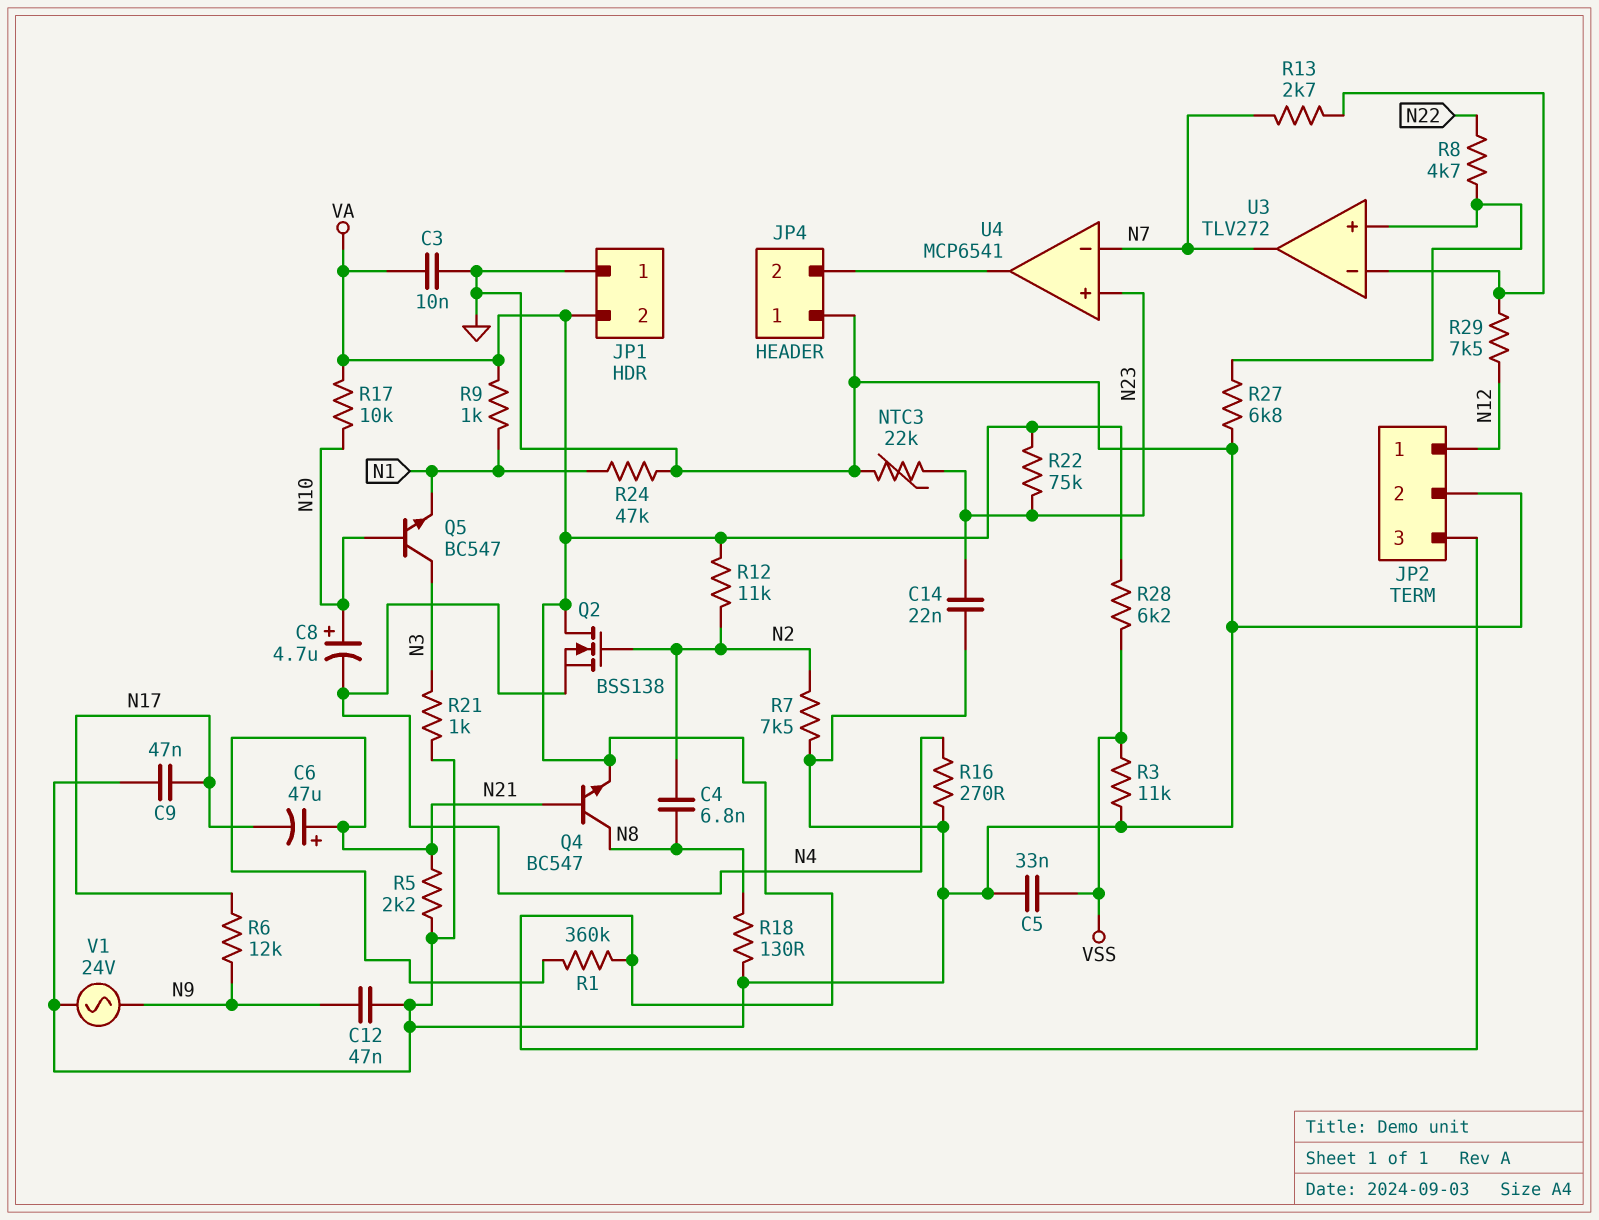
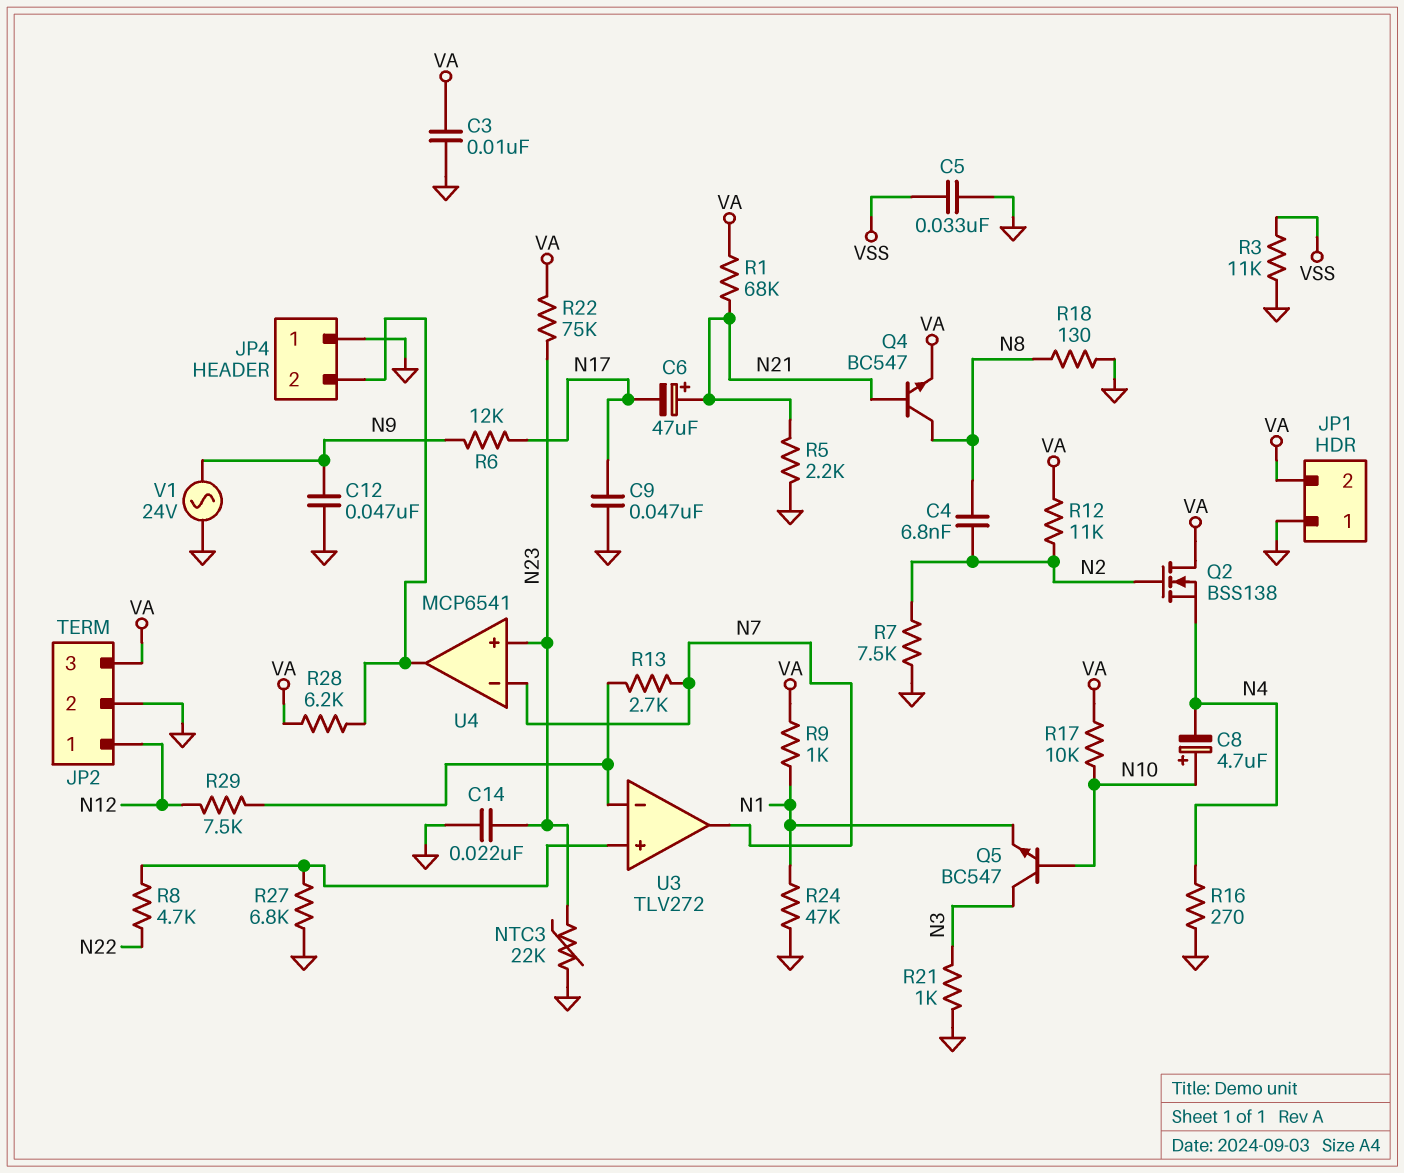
R1: 360k (N21, VA) -> 68k (N21, VA)
R28: 6.2k (VA, VSS) -> 6.2k (JP4/2, VA)

